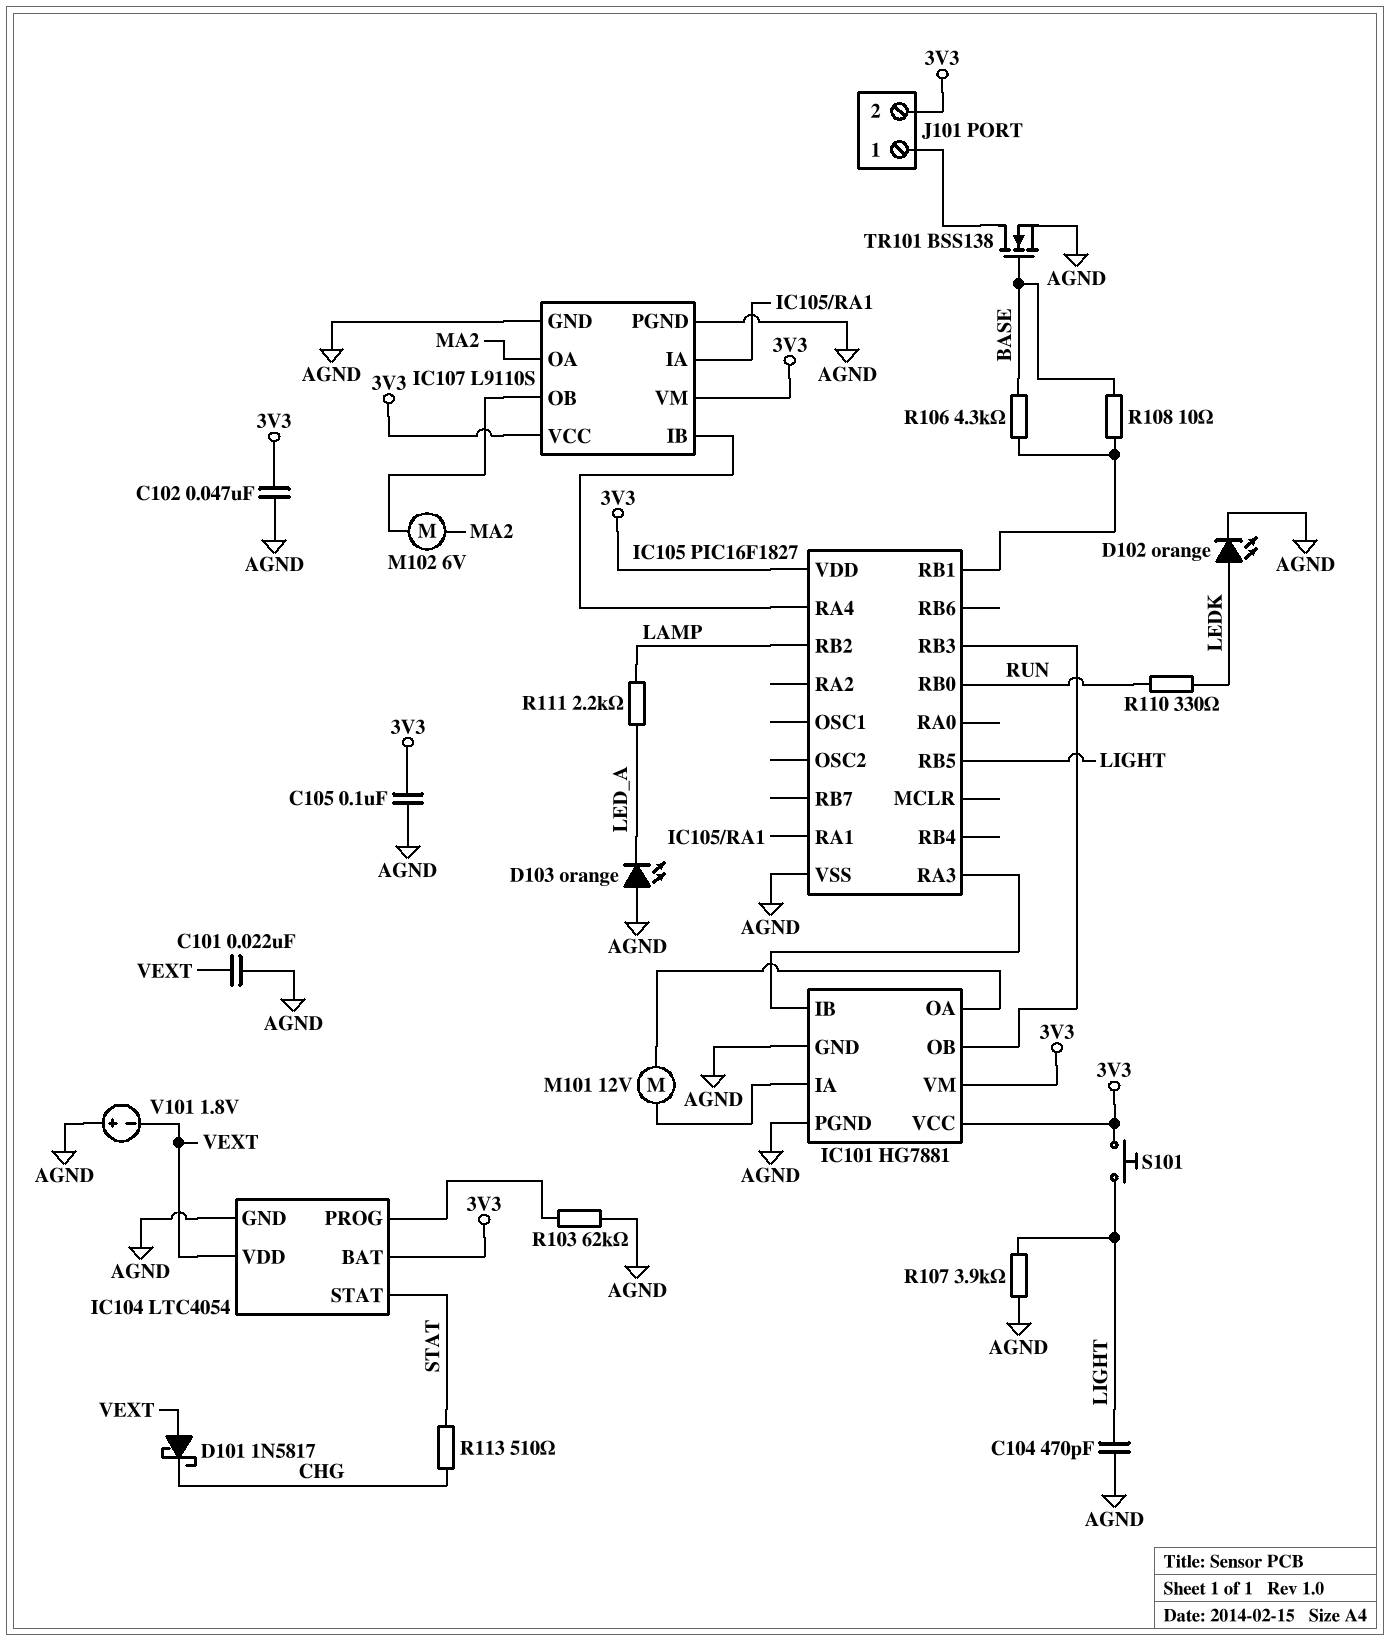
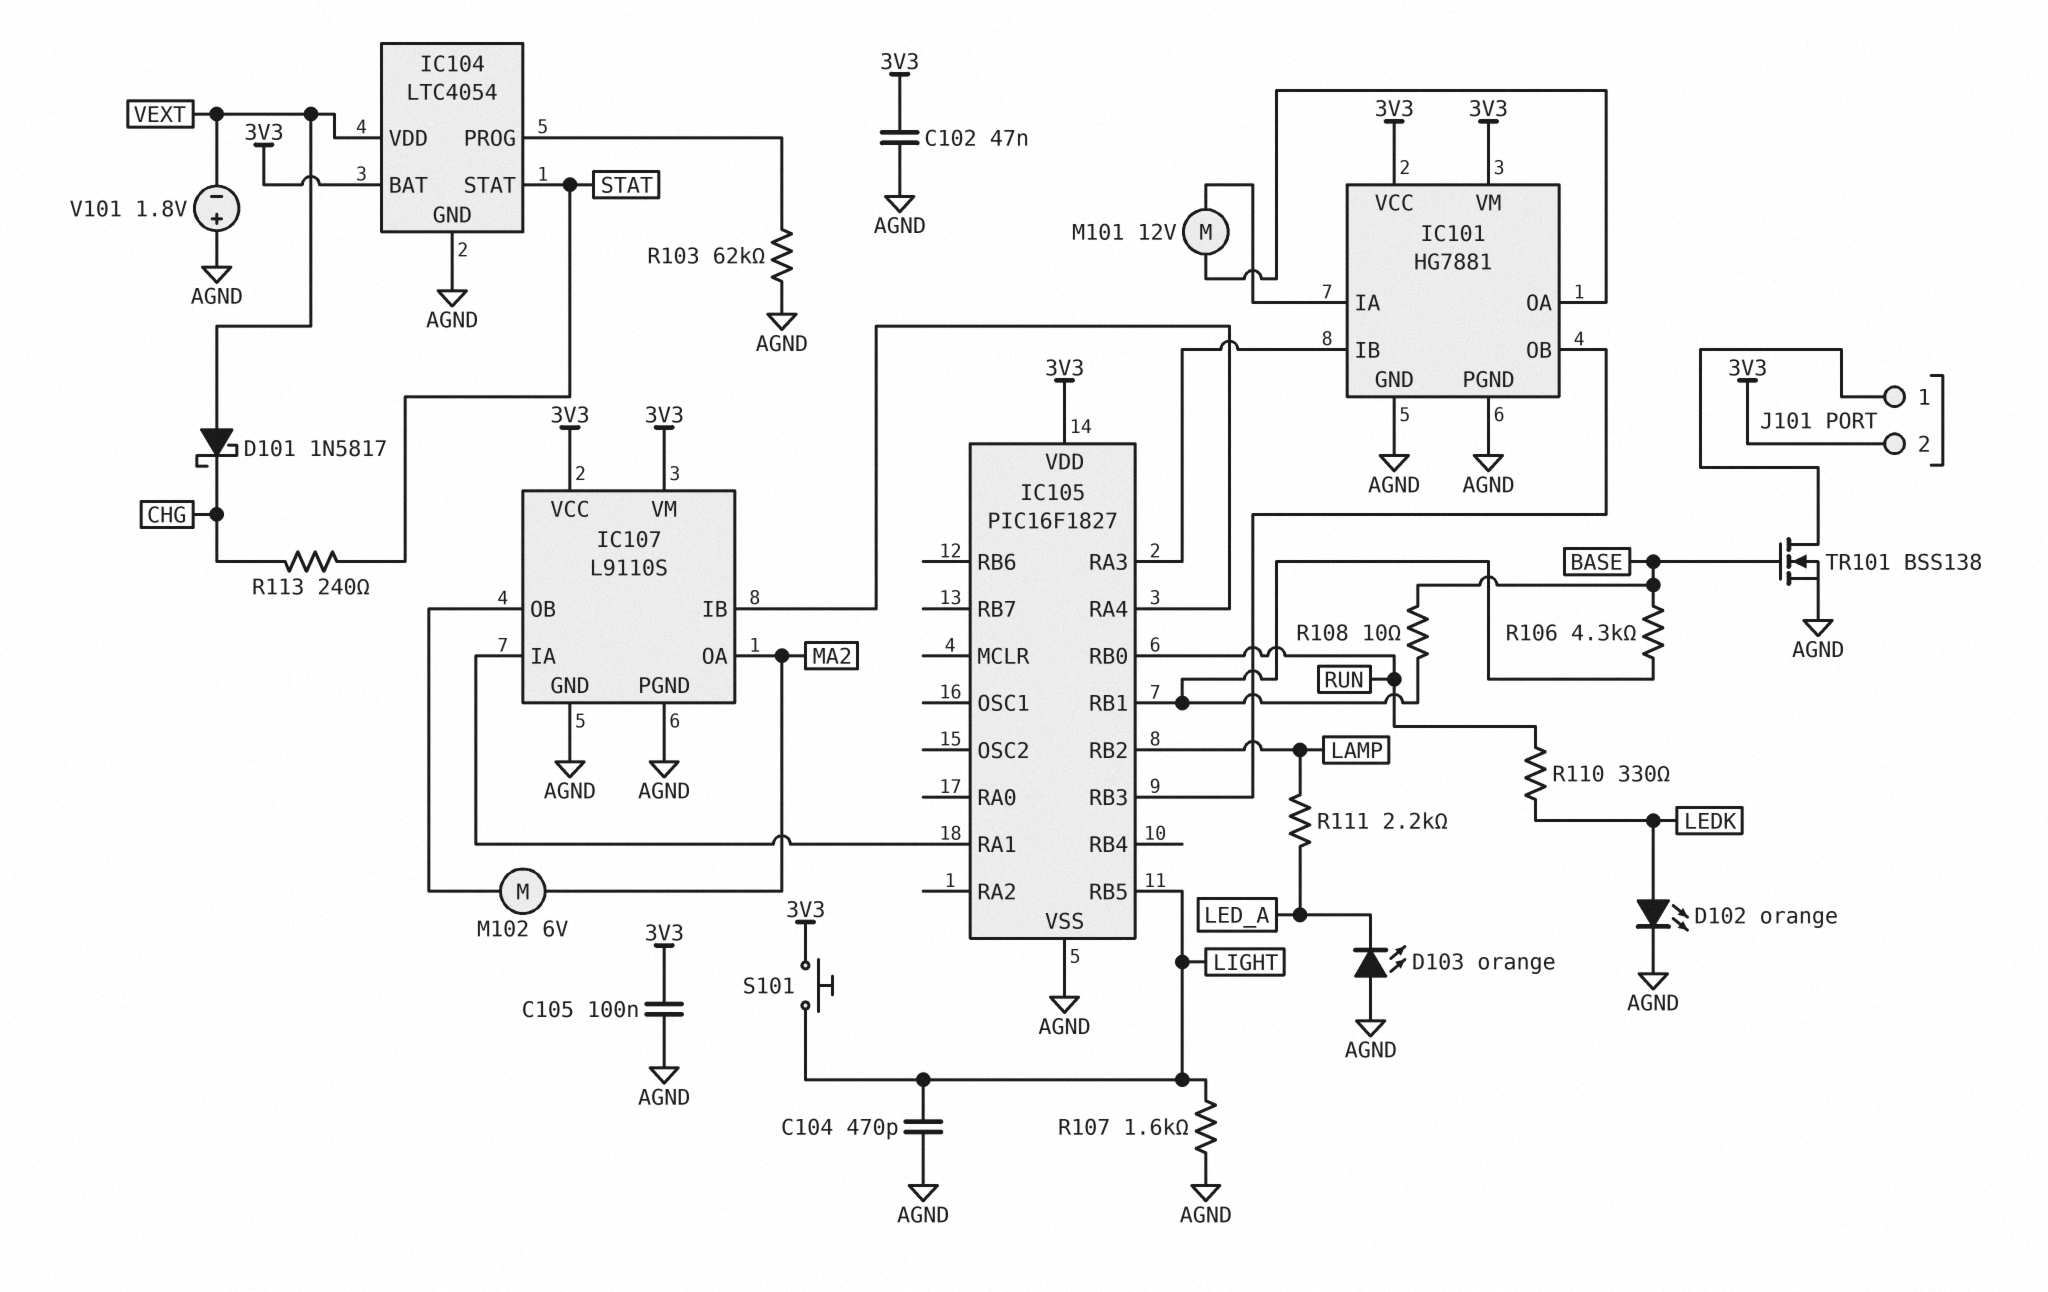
C101: 22nF (AGND, VEXT) -> none
R107: 3.9k (AGND, LIGHT) -> 1.6k (AGND, LIGHT)
R113: 510 (CHG, STAT) -> 240 (CHG, STAT)

